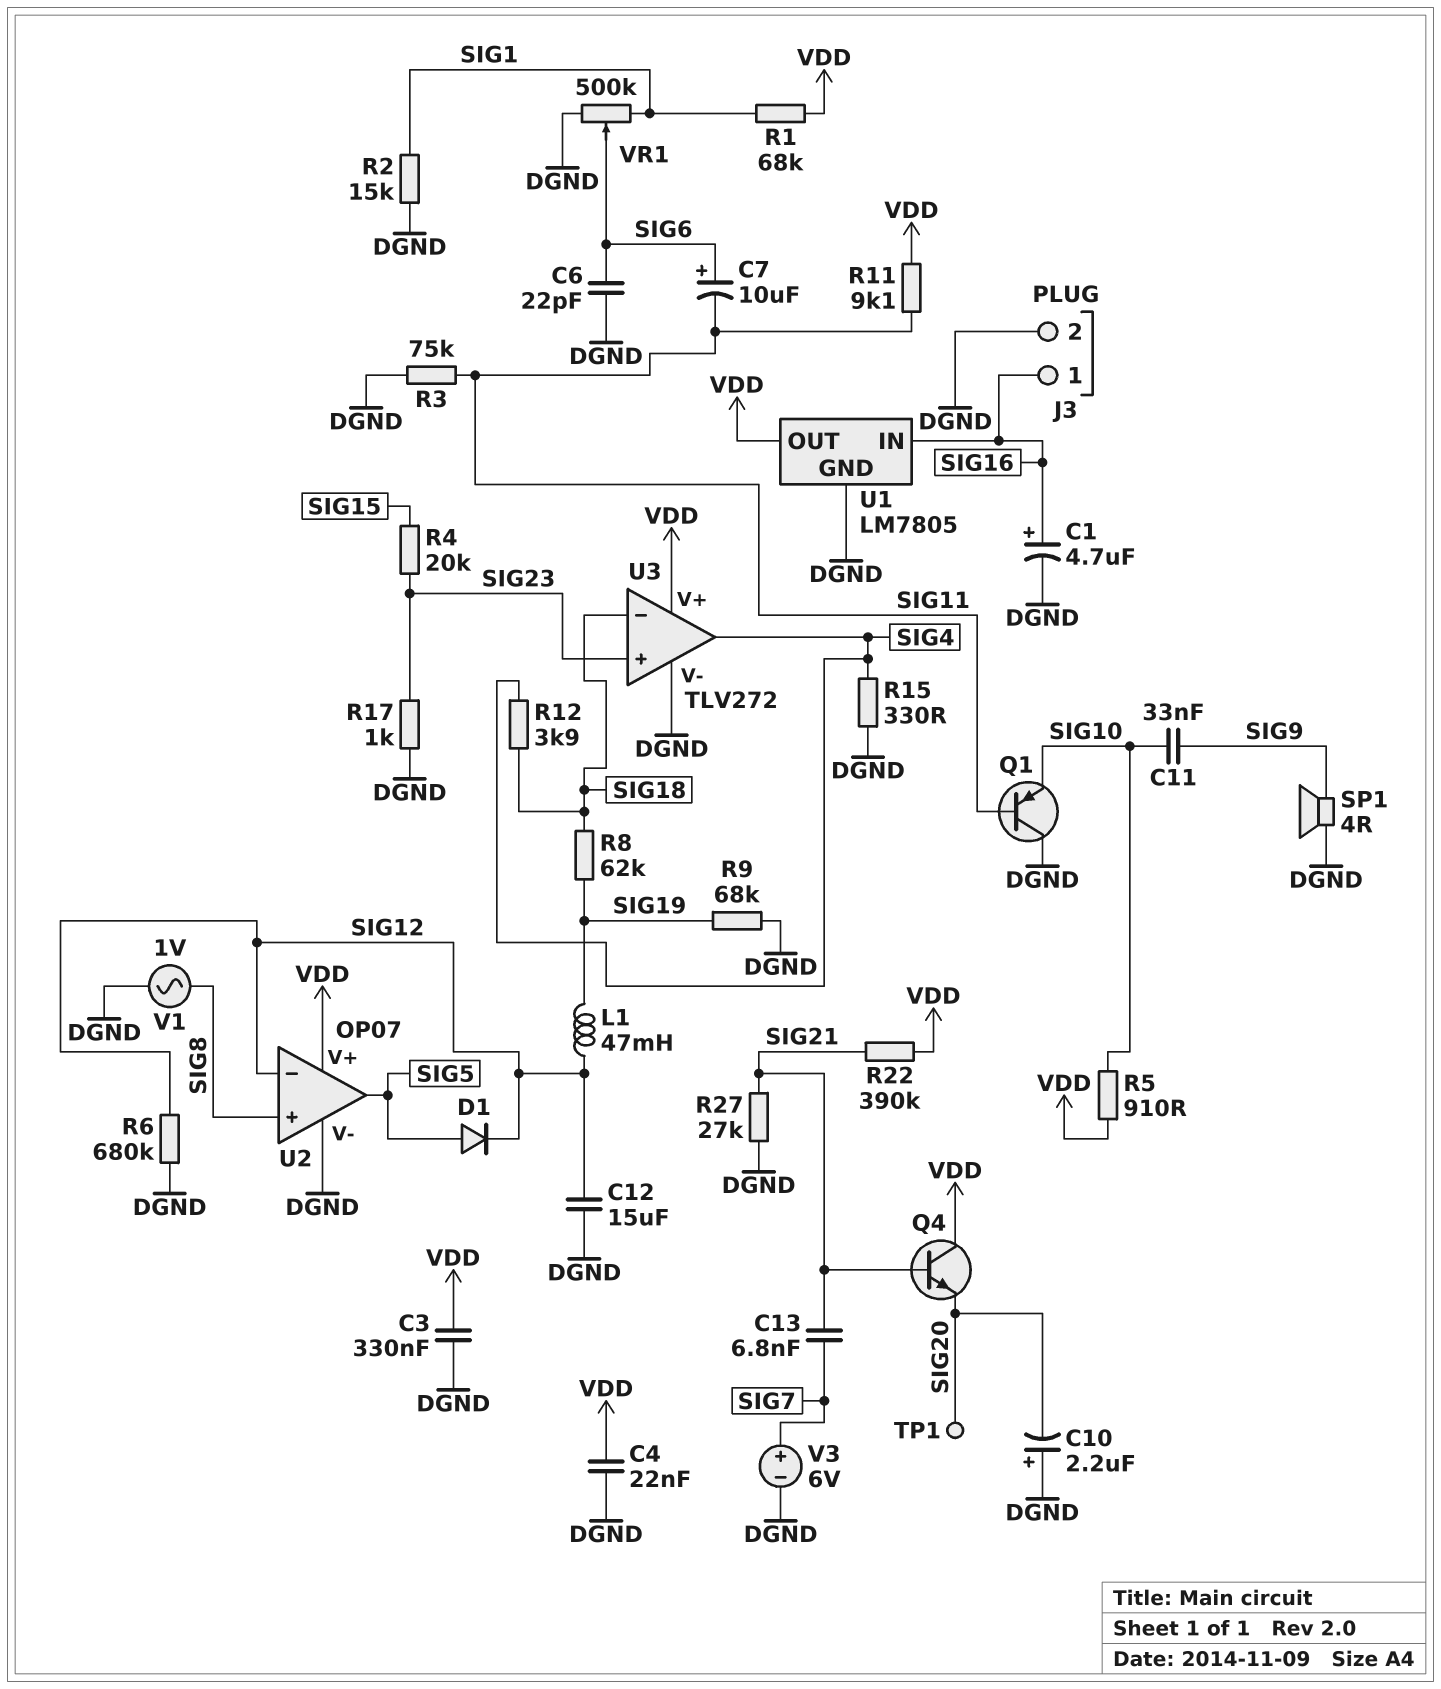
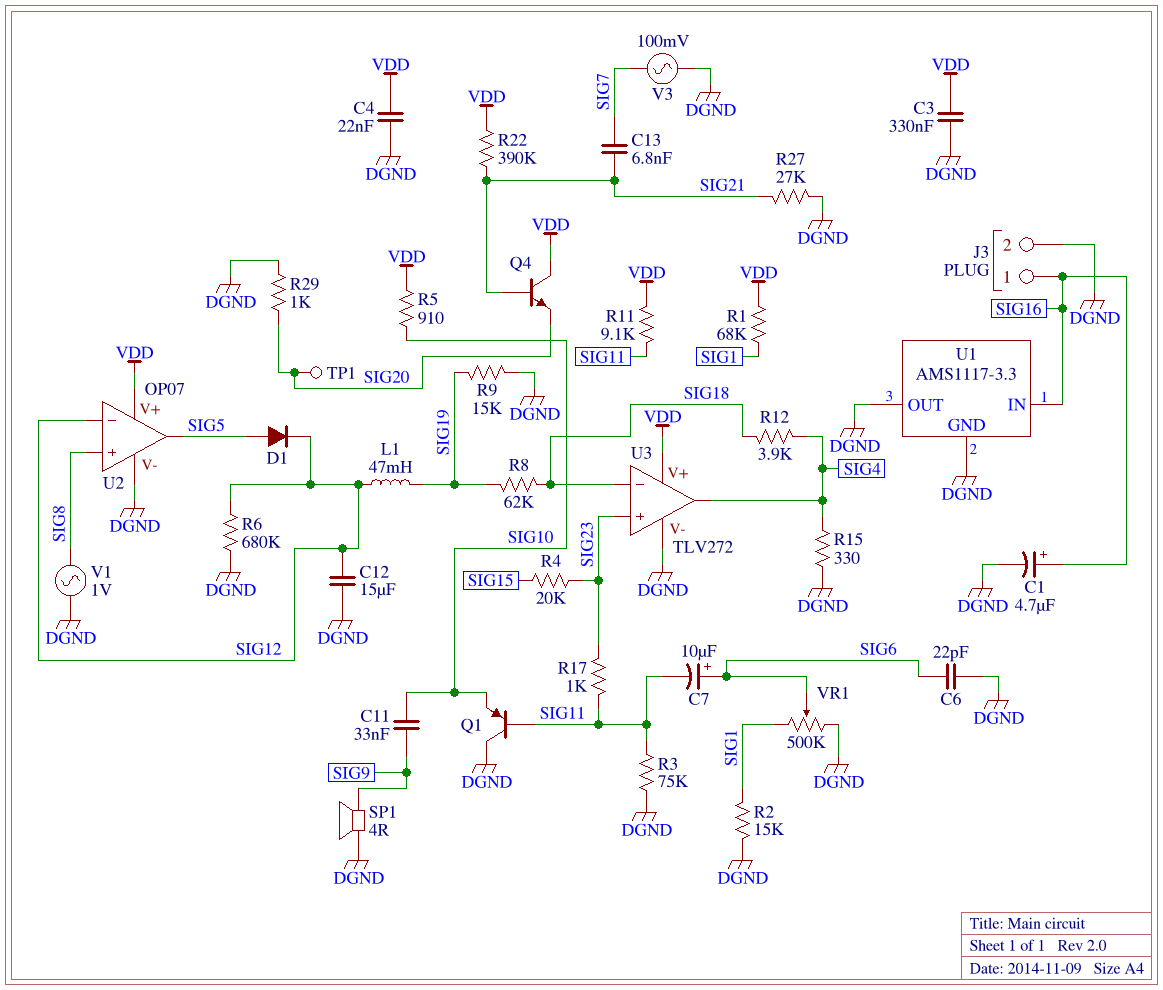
C10: 2.2uF (plus DGND, minus SIG20) -> none
R9: 68k (DGND, SIG19) -> 15k (DGND, SIG19)
R17: 1k (DGND, SIG23) -> 1k (SIG11, SIG23)
R29: none -> 1k (DGND, SIG20)
U1: LM7805 -> AMS1117-3.3
U1 pin OUT: VDD -> DGND
V3: 6V (plus SIG7, minus DGND) -> AC 100mV (DGND, SIG7)

